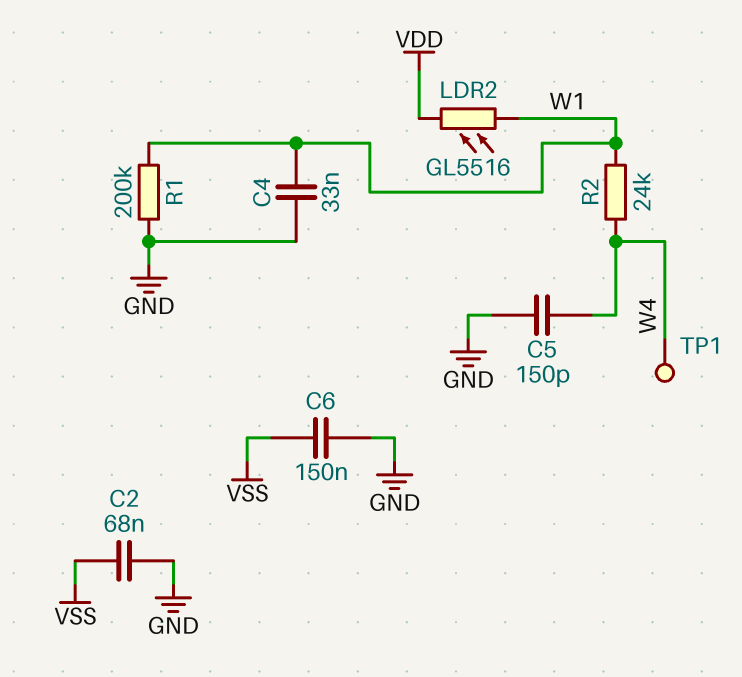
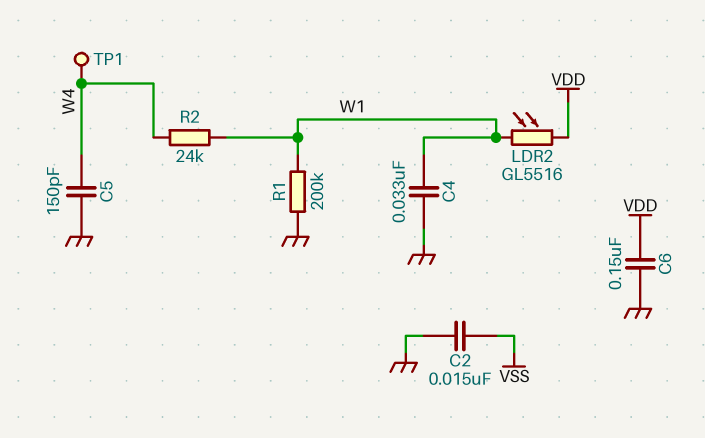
C2: 68nF (GND, VSS) -> 15nF (GND, VSS)
C6: 150nF (GND, VSS) -> 150nF (GND, VDD)

